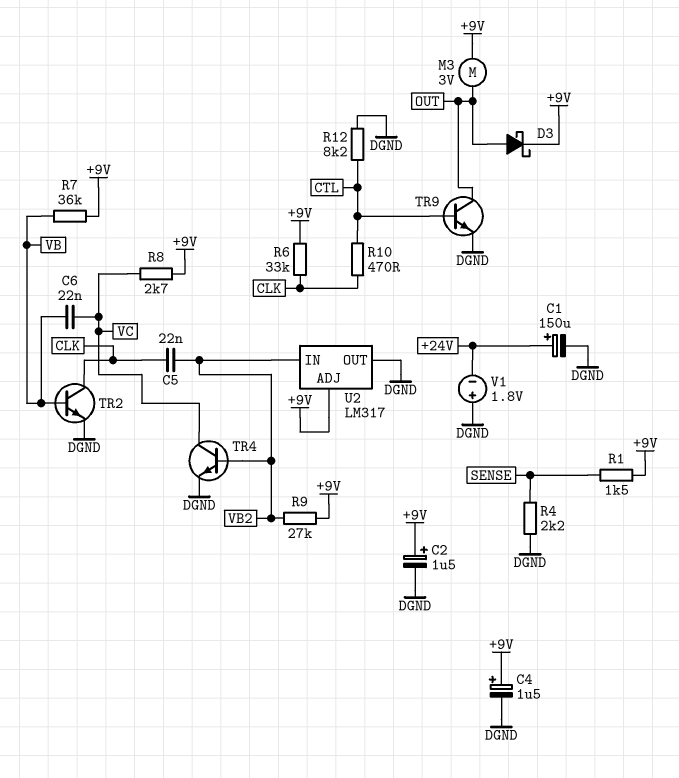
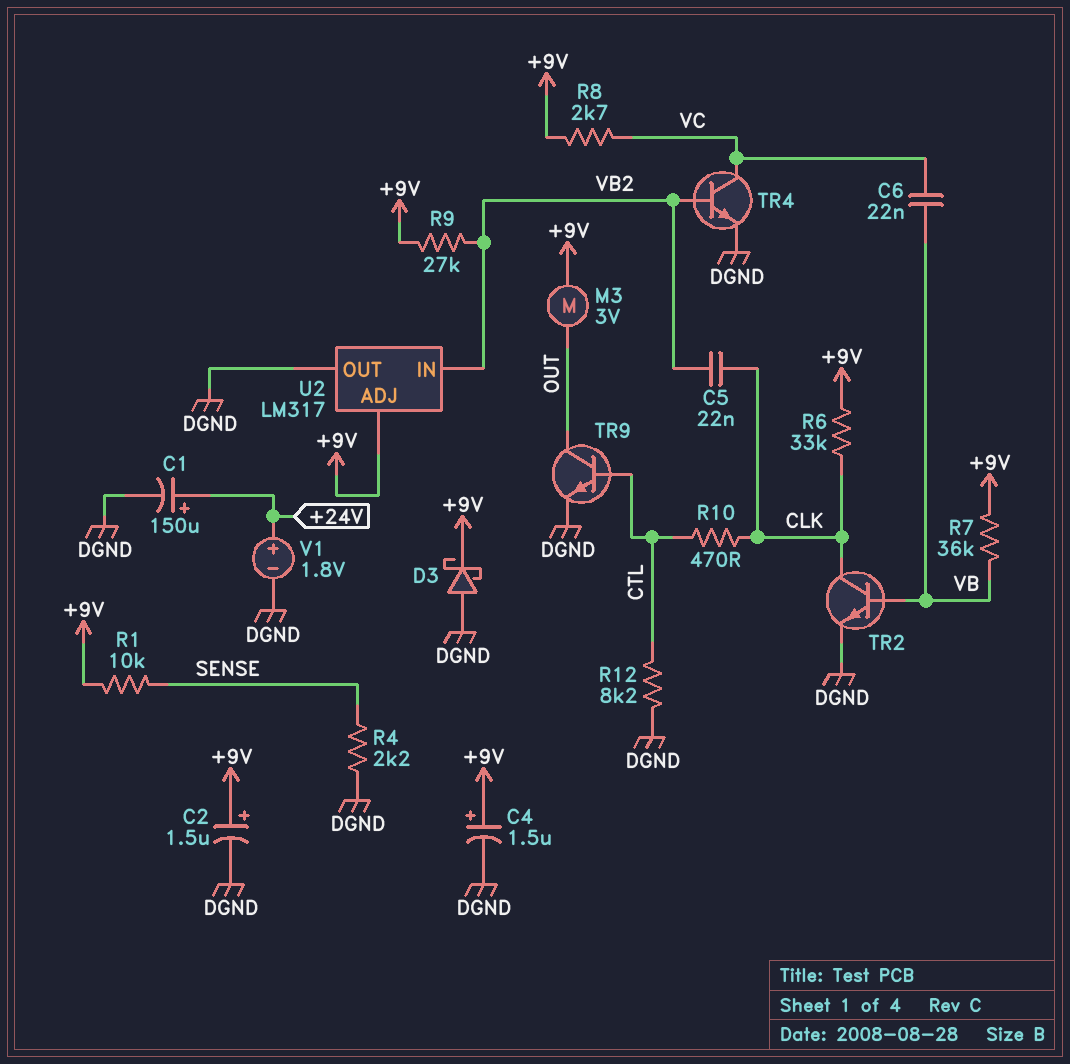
D3: schottky (A OUT, K +9V) -> schottky (A DGND, K +9V)
R1: 1.5k (+9V, SENSE) -> 10k (+9V, SENSE)
V1: 1.8V (plus DGND, minus +24V) -> 1.8V (plus +24V, minus DGND)

